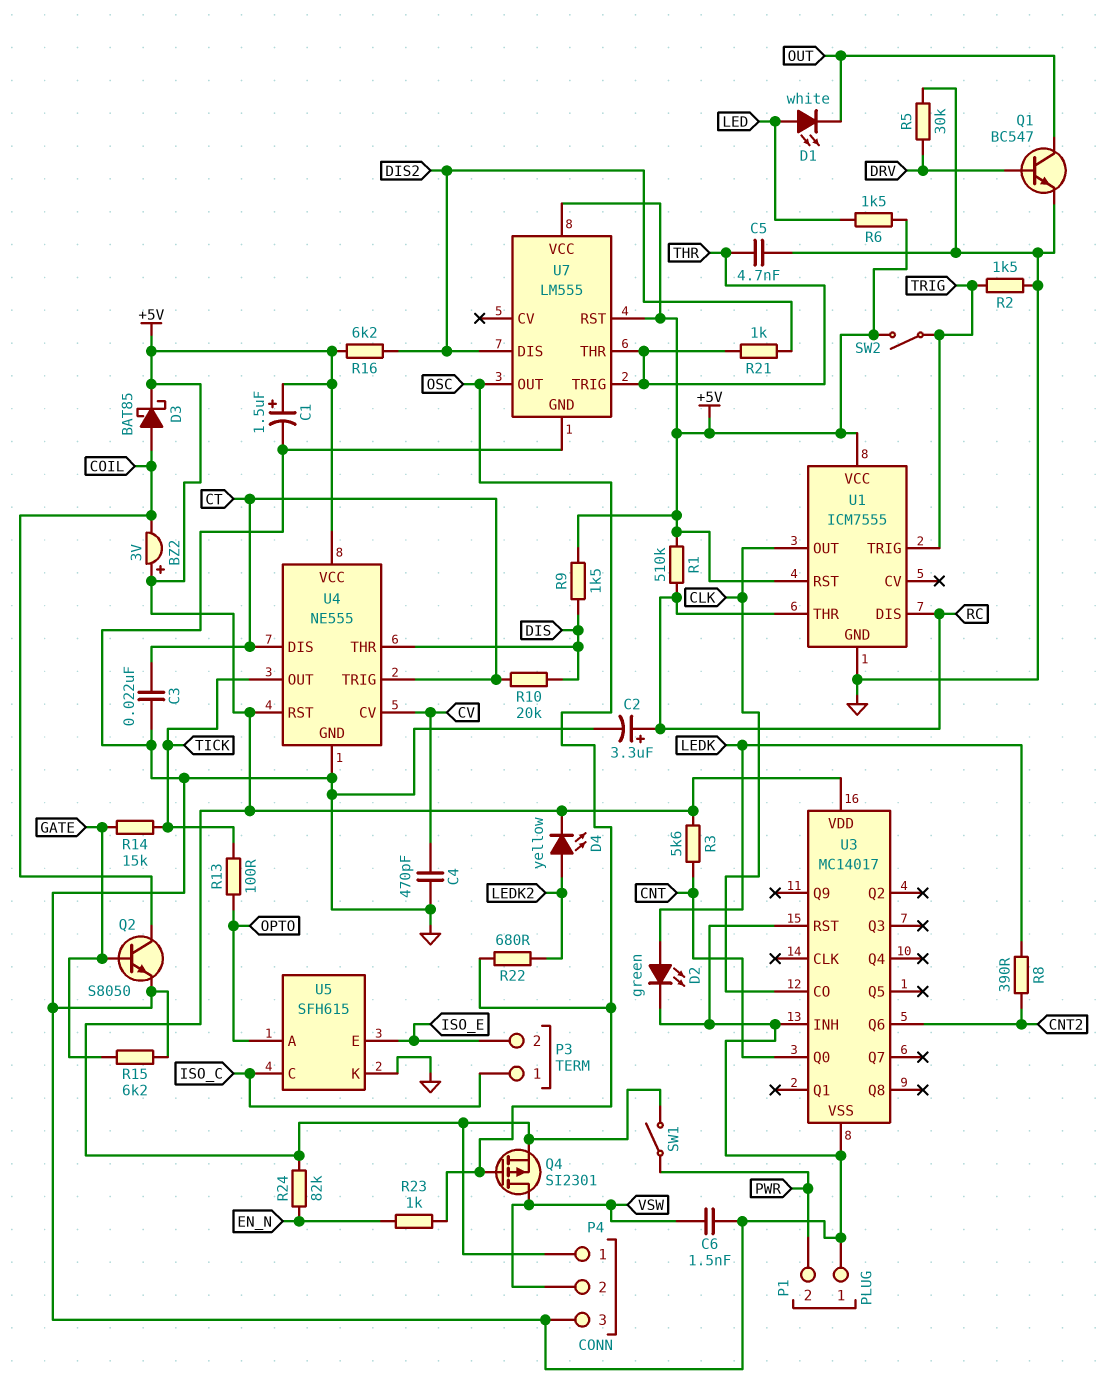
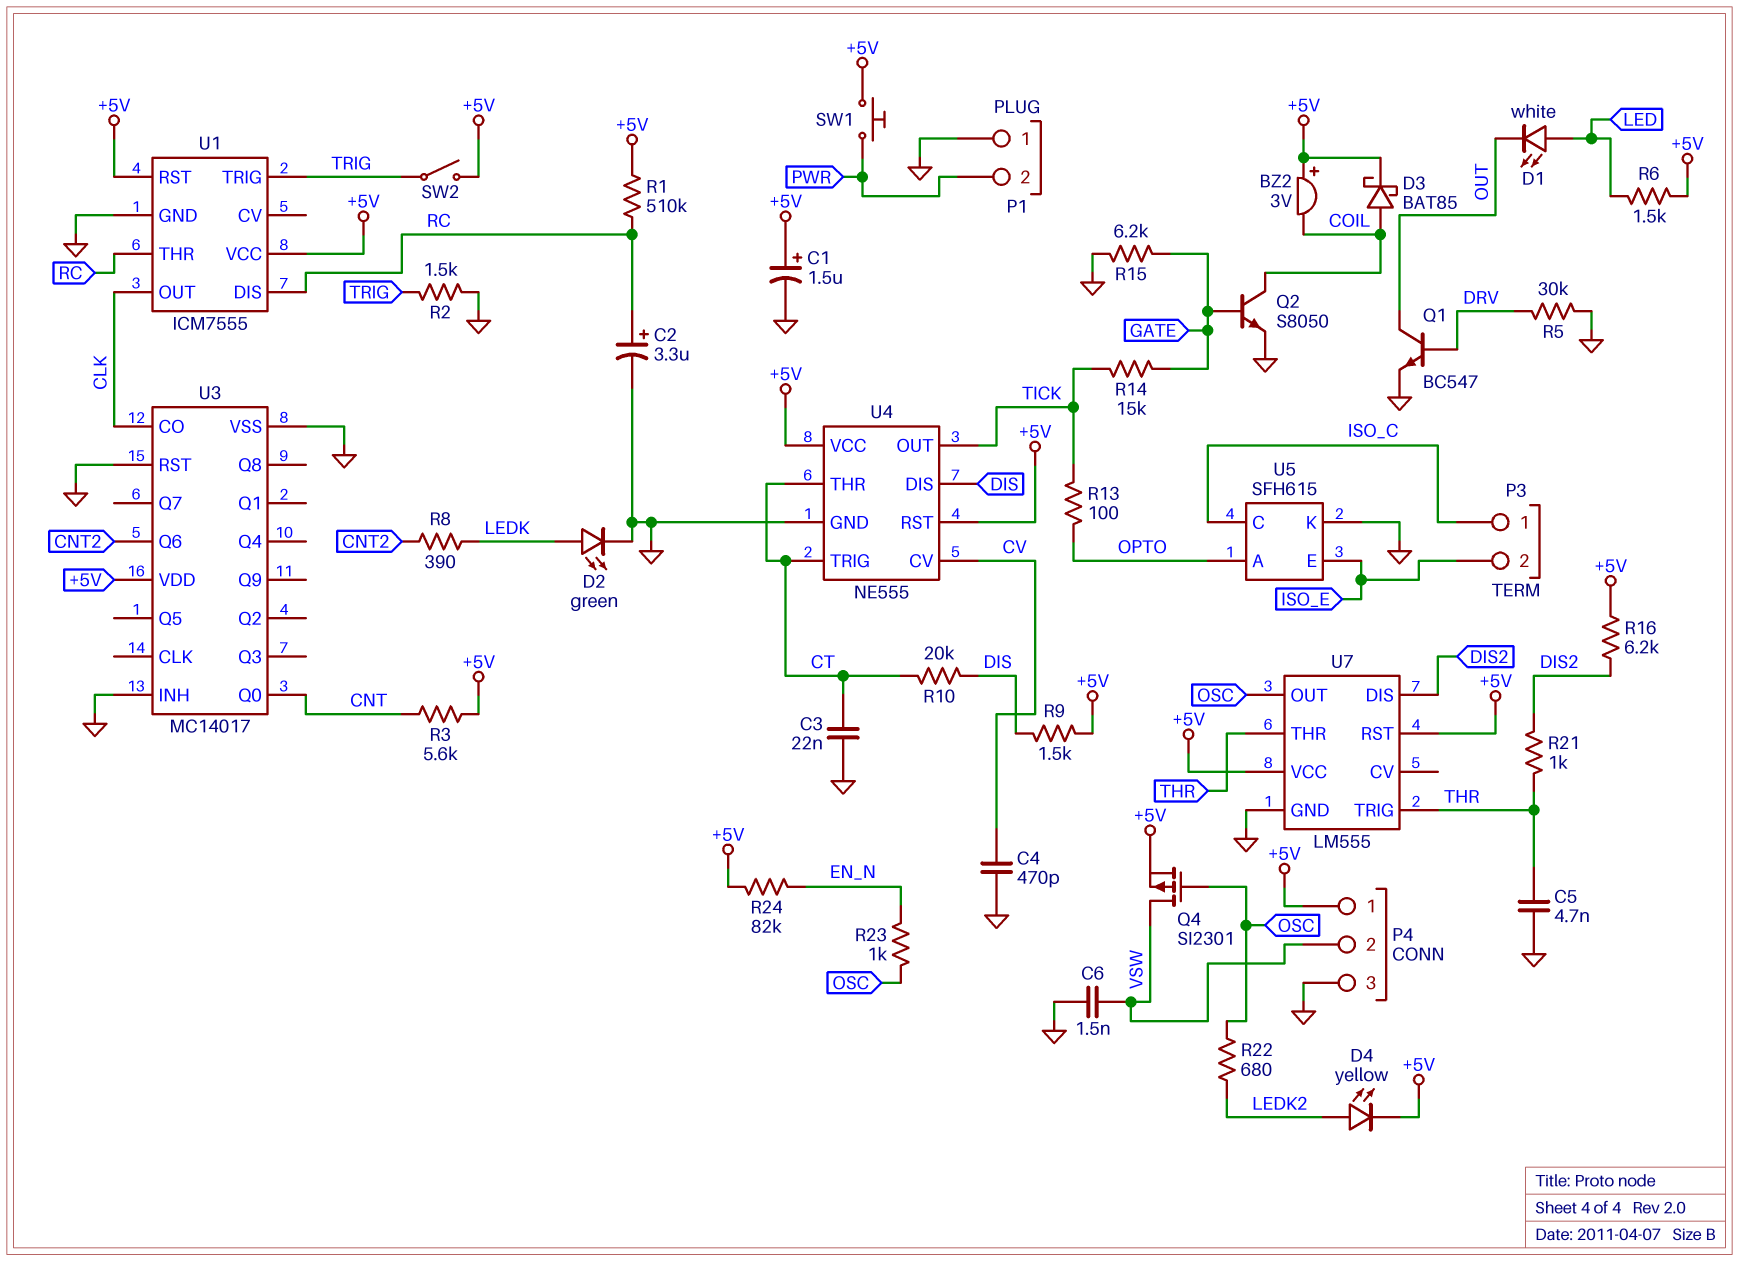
SW1: switch (+5V, PWR) -> button (+5V, PWR)
U4 pin DIS: CT -> DIS
U4 pin THR: DIS -> CT

